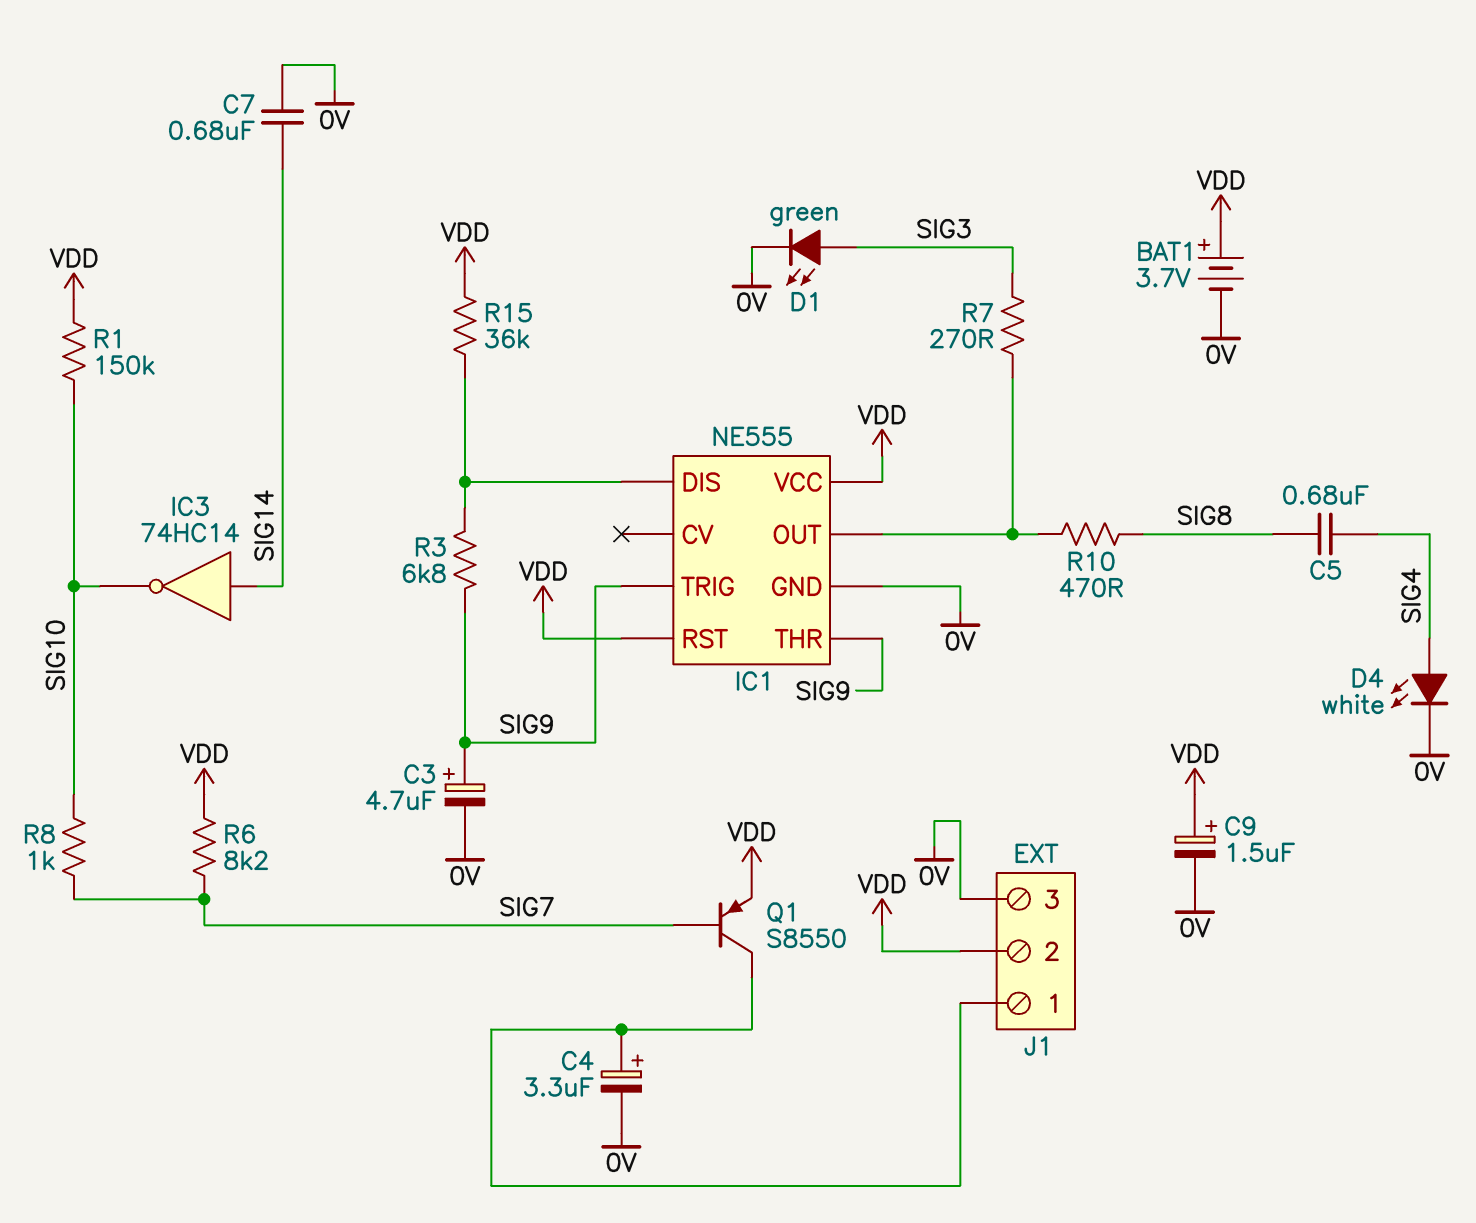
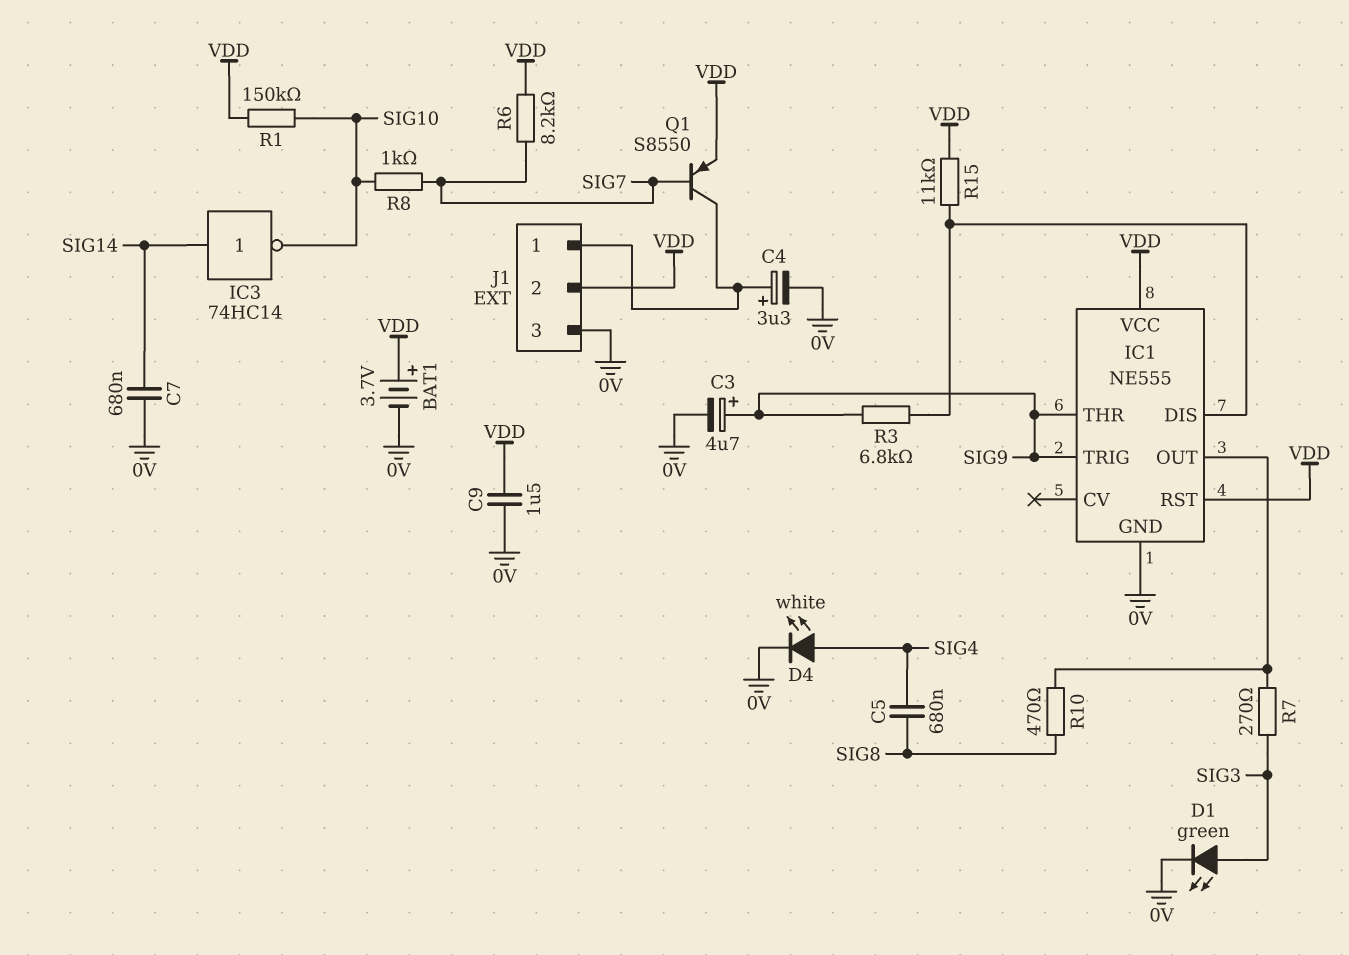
C9: 1.5uF (plus VDD, minus 0V) -> 1.5uF (0V, VDD)
R15: 36k (IC1/DIS, VDD) -> 11k (IC1/DIS, VDD)

